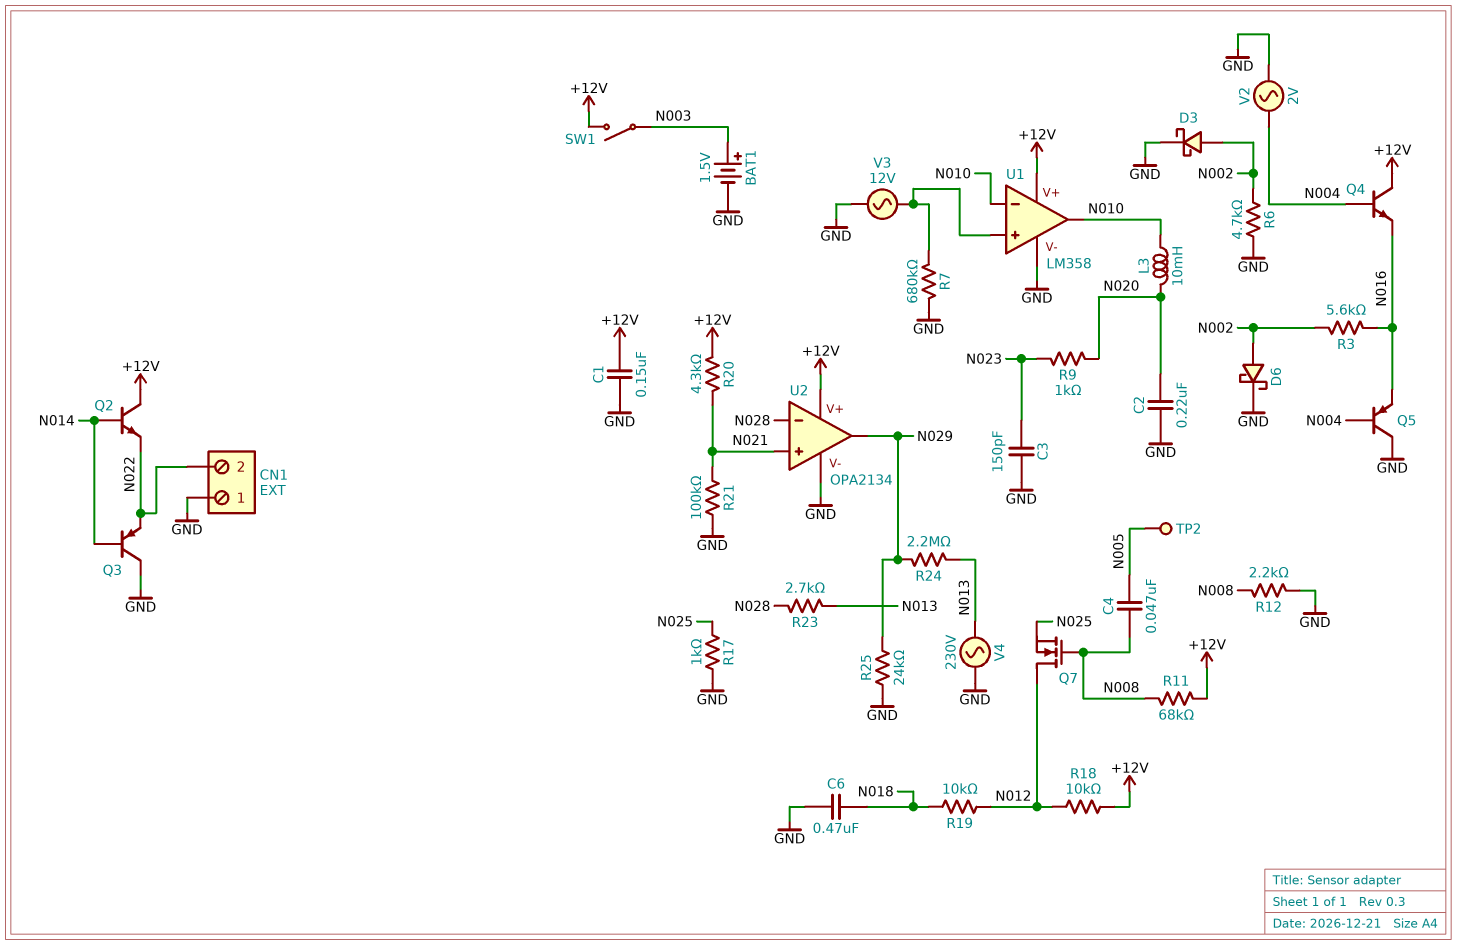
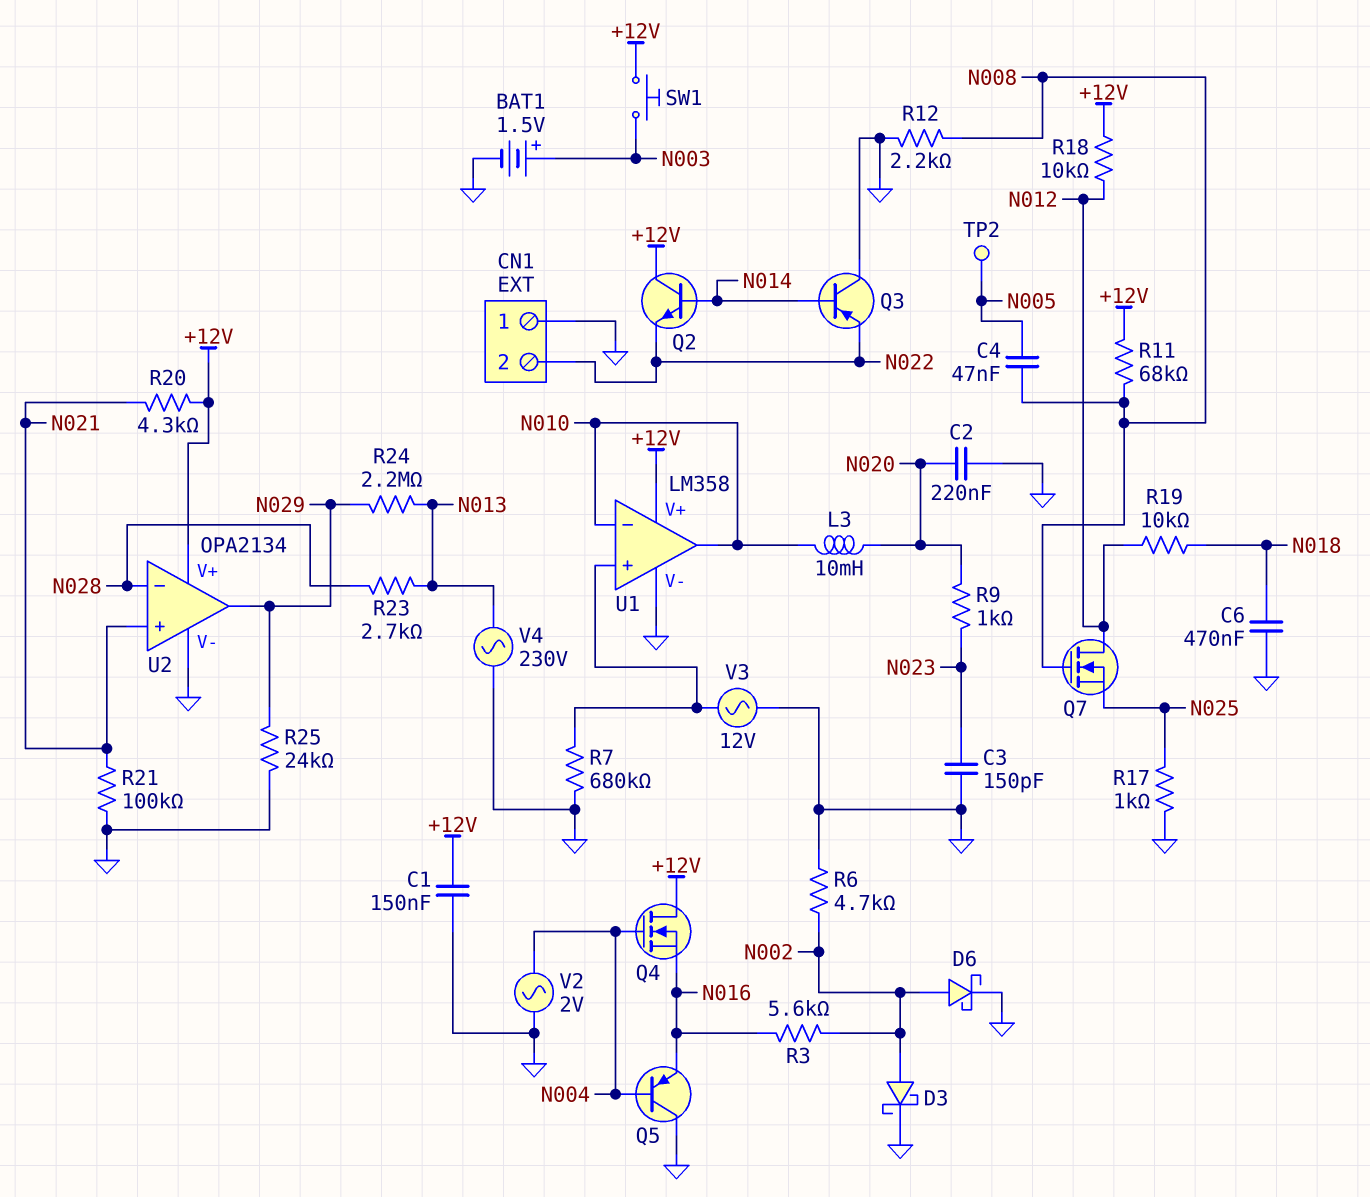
Q4: NPN (B N004, C +12V, E N016) -> NMOS (G N004, D +12V, S N016)
SW1: switch (+12V, N003) -> button (+12V, N003)

